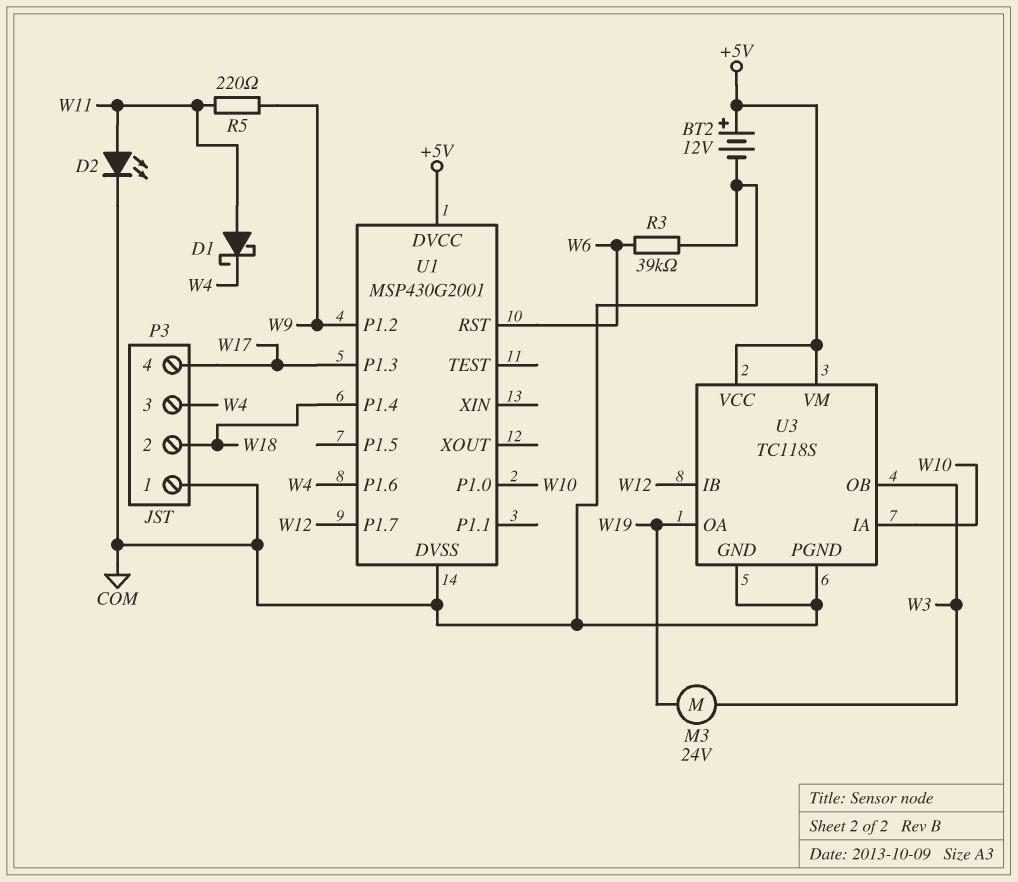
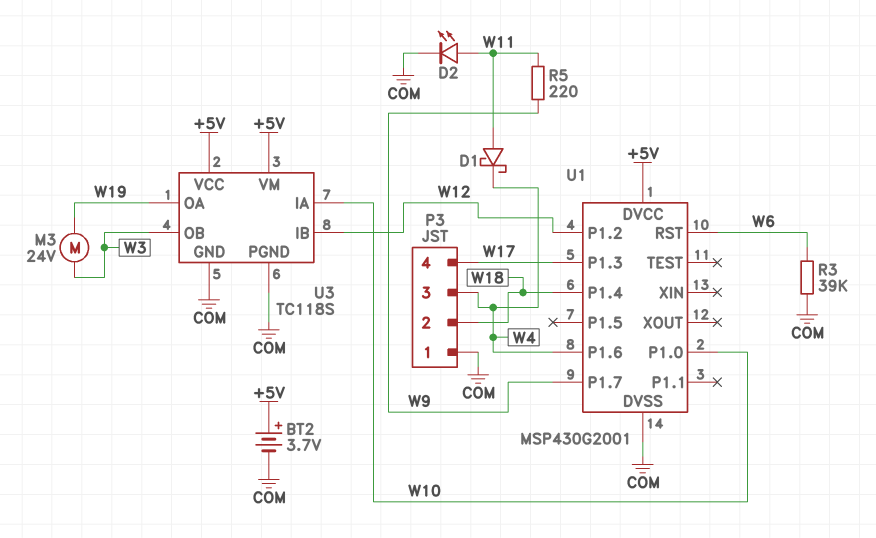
BT2: 12V (plus +5V, minus COM) -> 3.7V (plus +5V, minus COM)
U1 pin P1.2: W9 -> W12
U1 pin P1.7: W12 -> W9

